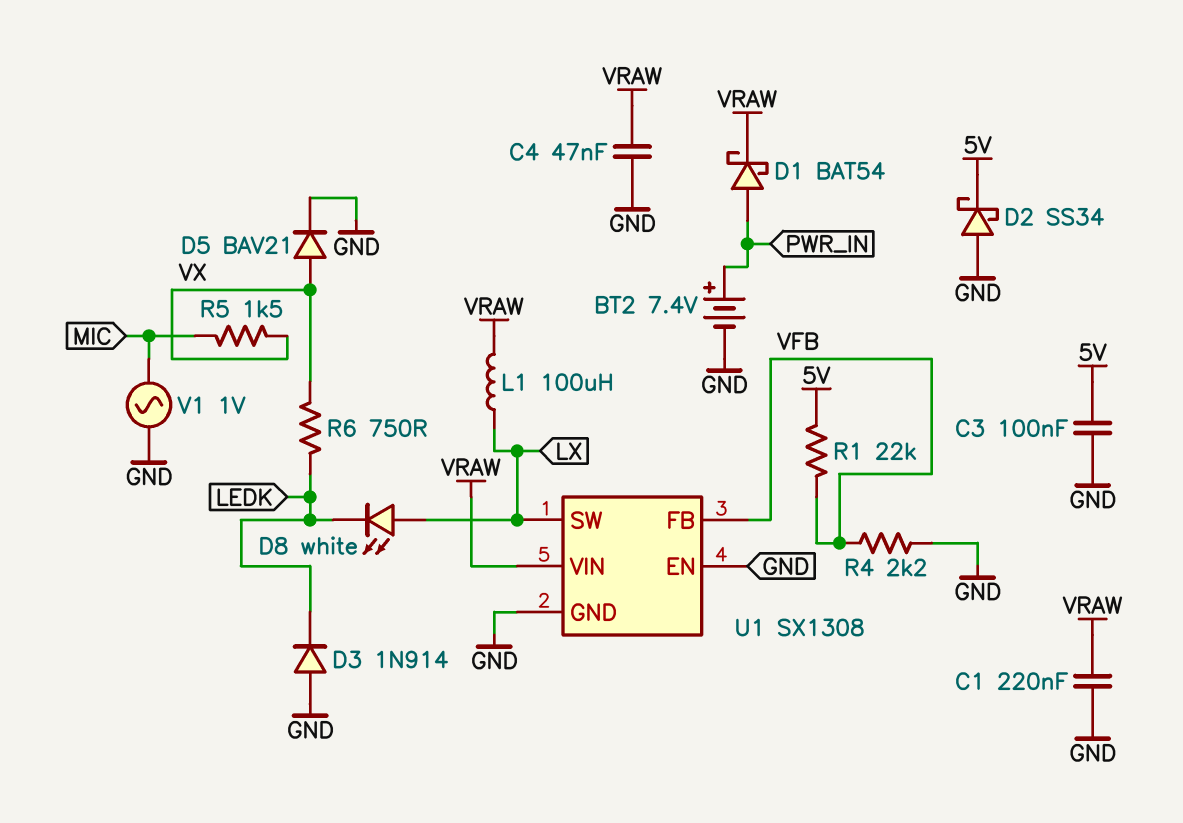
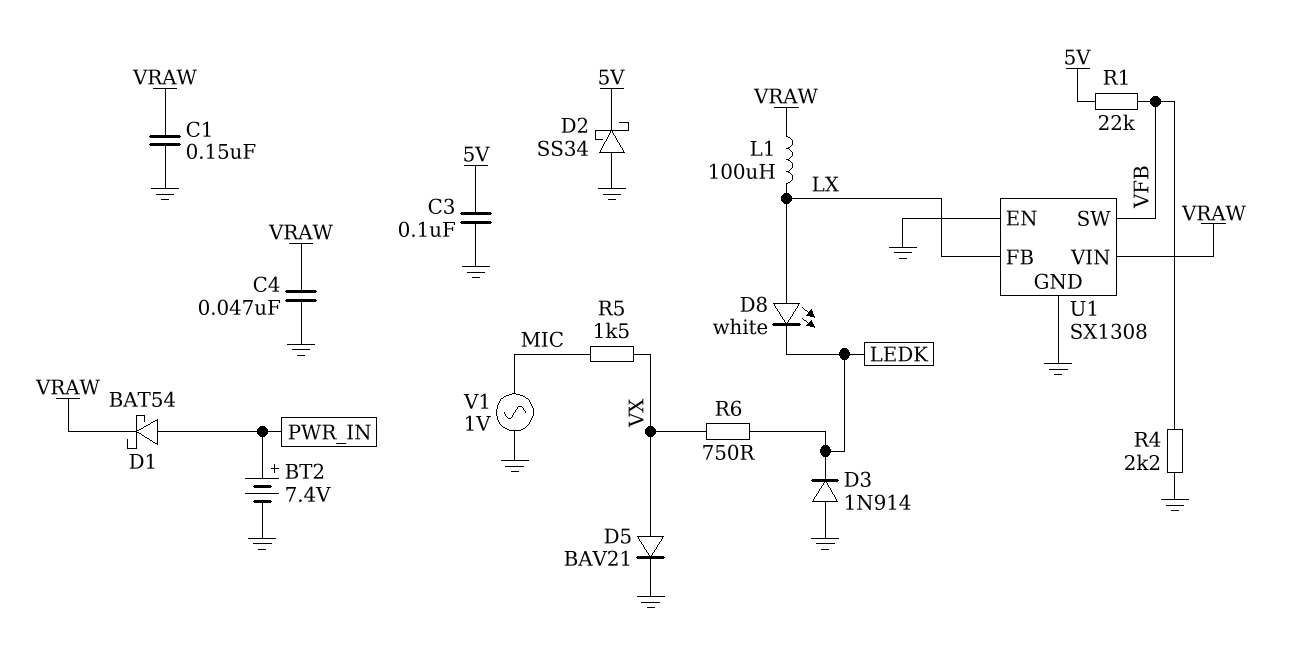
C1: 220nF (GND, VRAW) -> 150nF (GND, VRAW)
U1 pin FB: VFB -> LX
U1 pin SW: LX -> VFB

